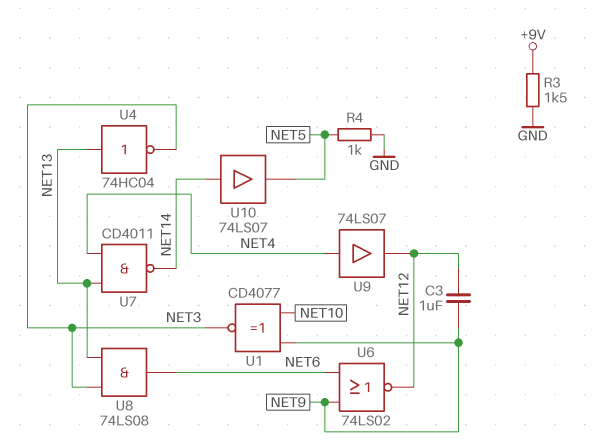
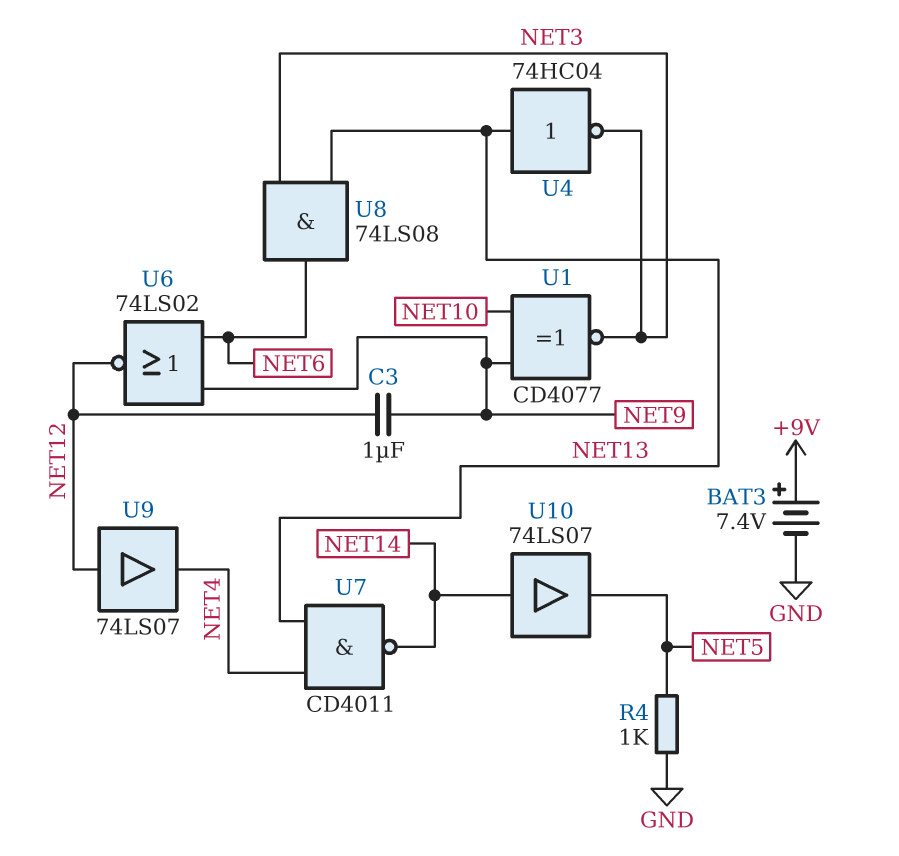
BAT3: none -> 7.4V (plus +9V, minus GND)
R3: 1.5k (+9V, GND) -> none
U9: buffer 74LS07 (in NET4, out NET12) -> buffer 74LS07 (in NET12, out NET4)

